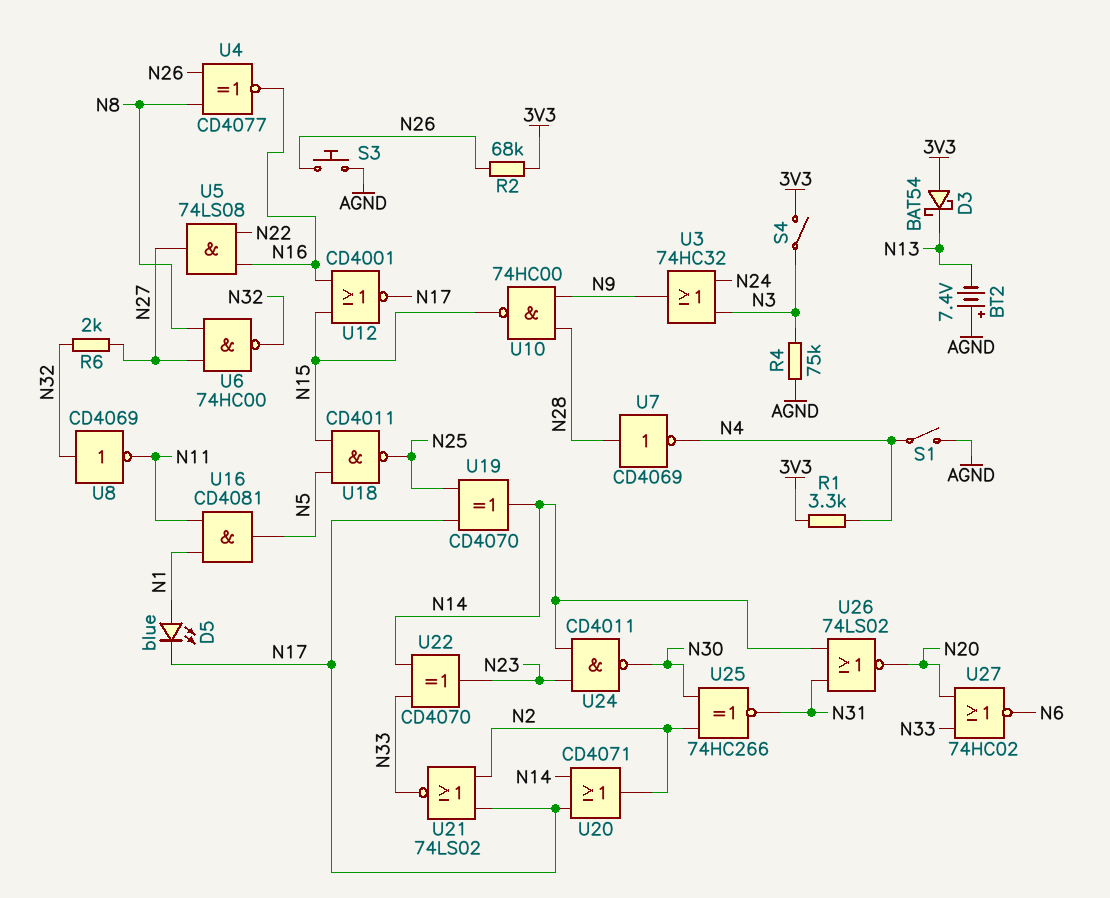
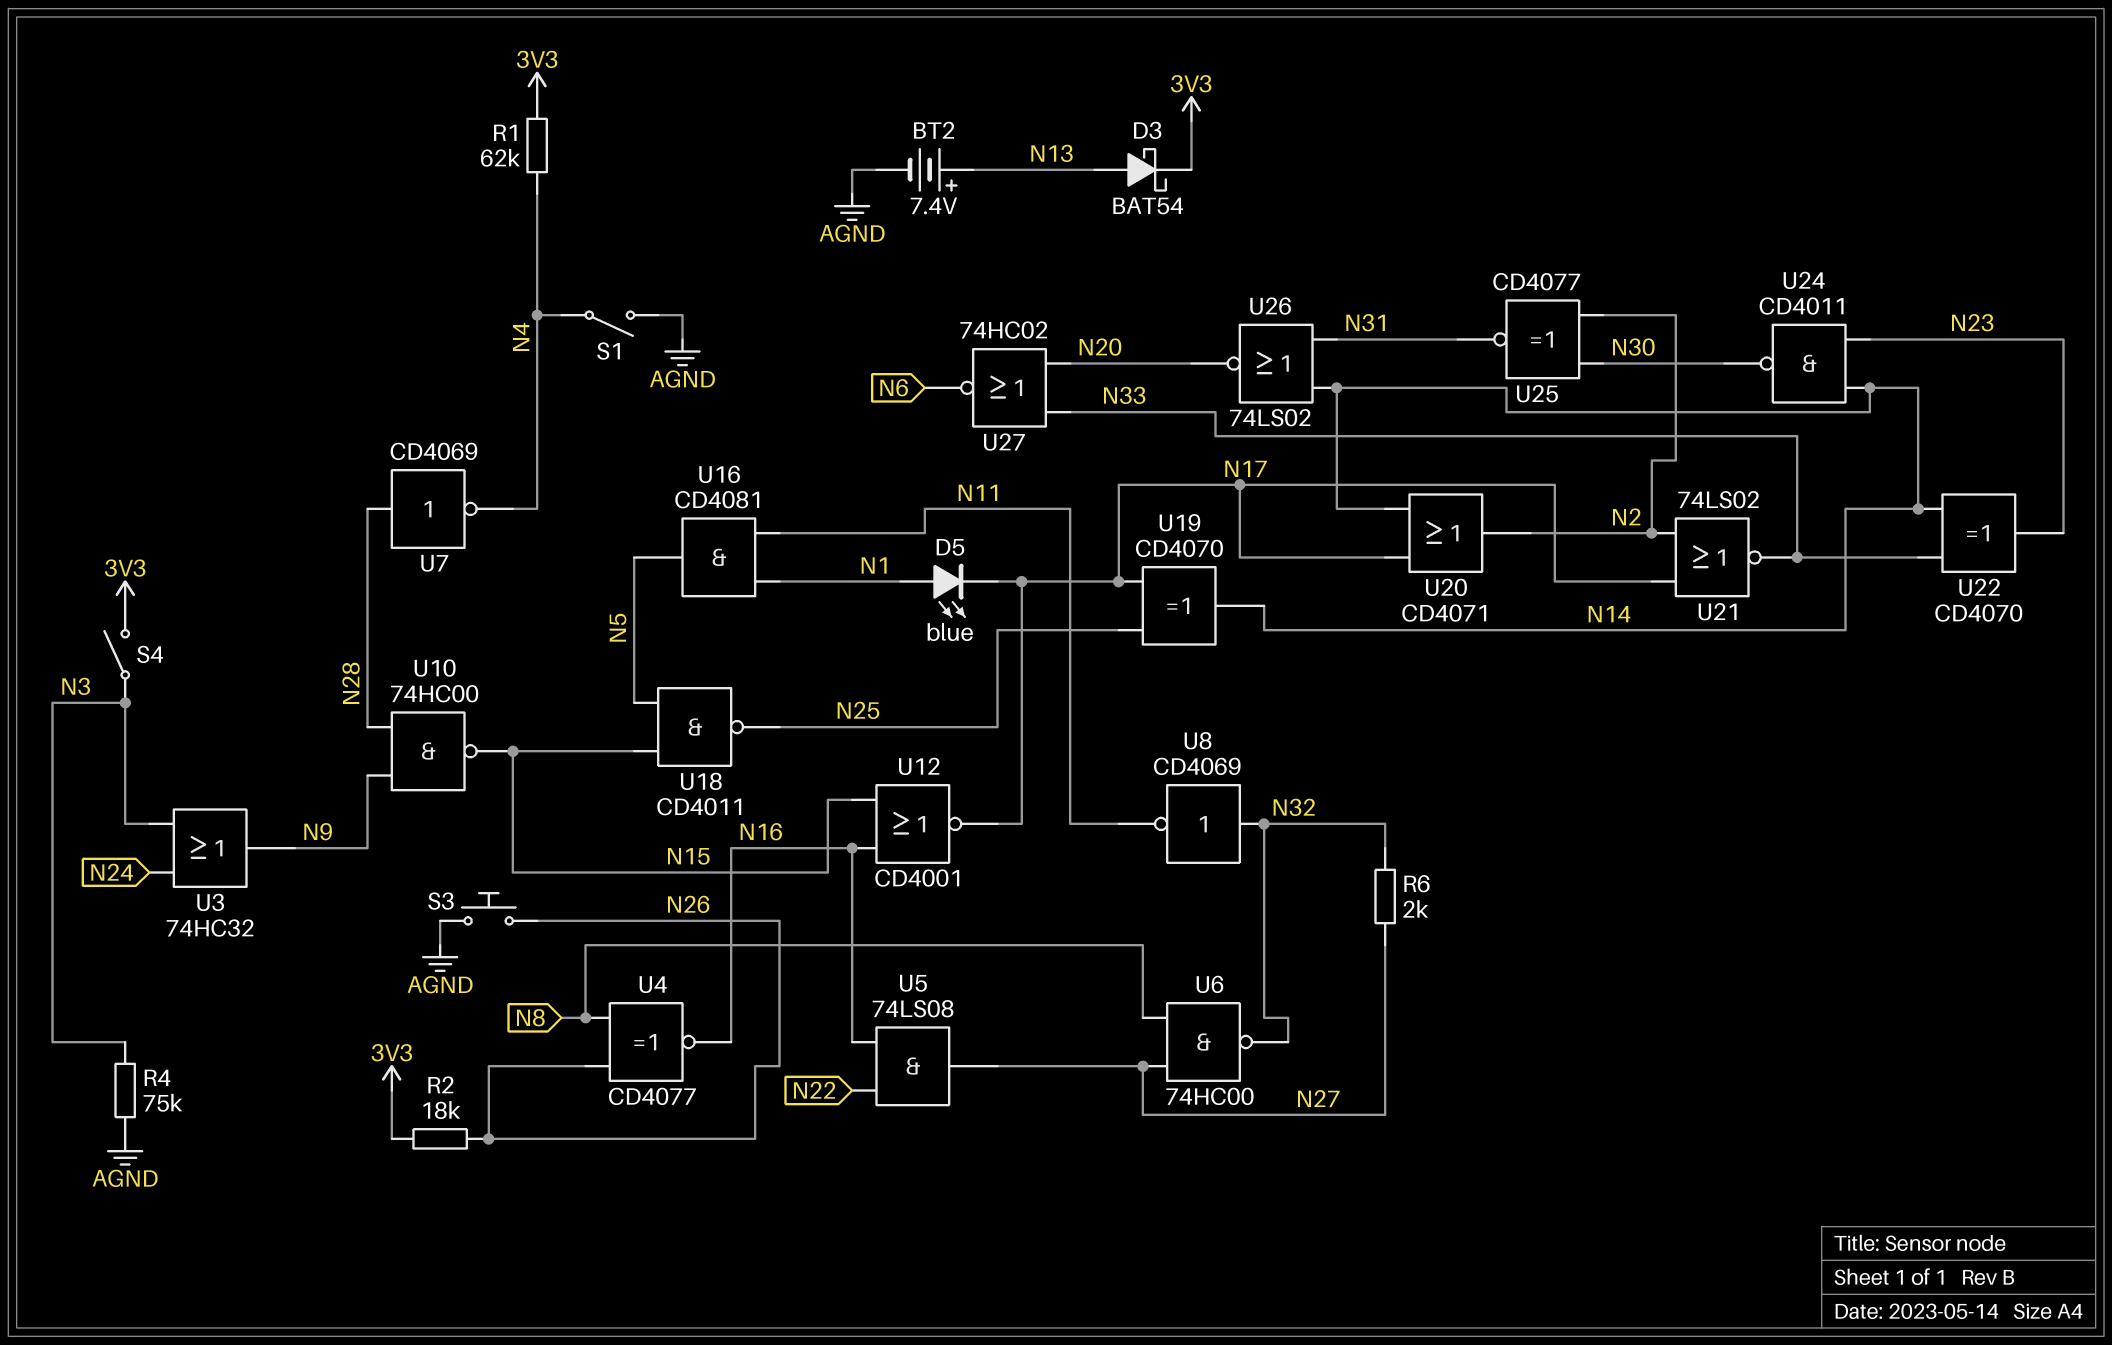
BT2: 7.4V (plus AGND, minus N13) -> 7.4V (plus N13, minus AGND)
D3: schottky BAT54 (A 3V3, K N13) -> schottky BAT54 (A N13, K 3V3)
R1: 3.3k (3V3, N4) -> 62k (3V3, N4)
R2: 68k (3V3, N26) -> 18k (3V3, N26)
U25: XNOR 74HC266 (in N2, in N30, out N31) -> XNOR CD4077 (in N2, in N30, out N31)

